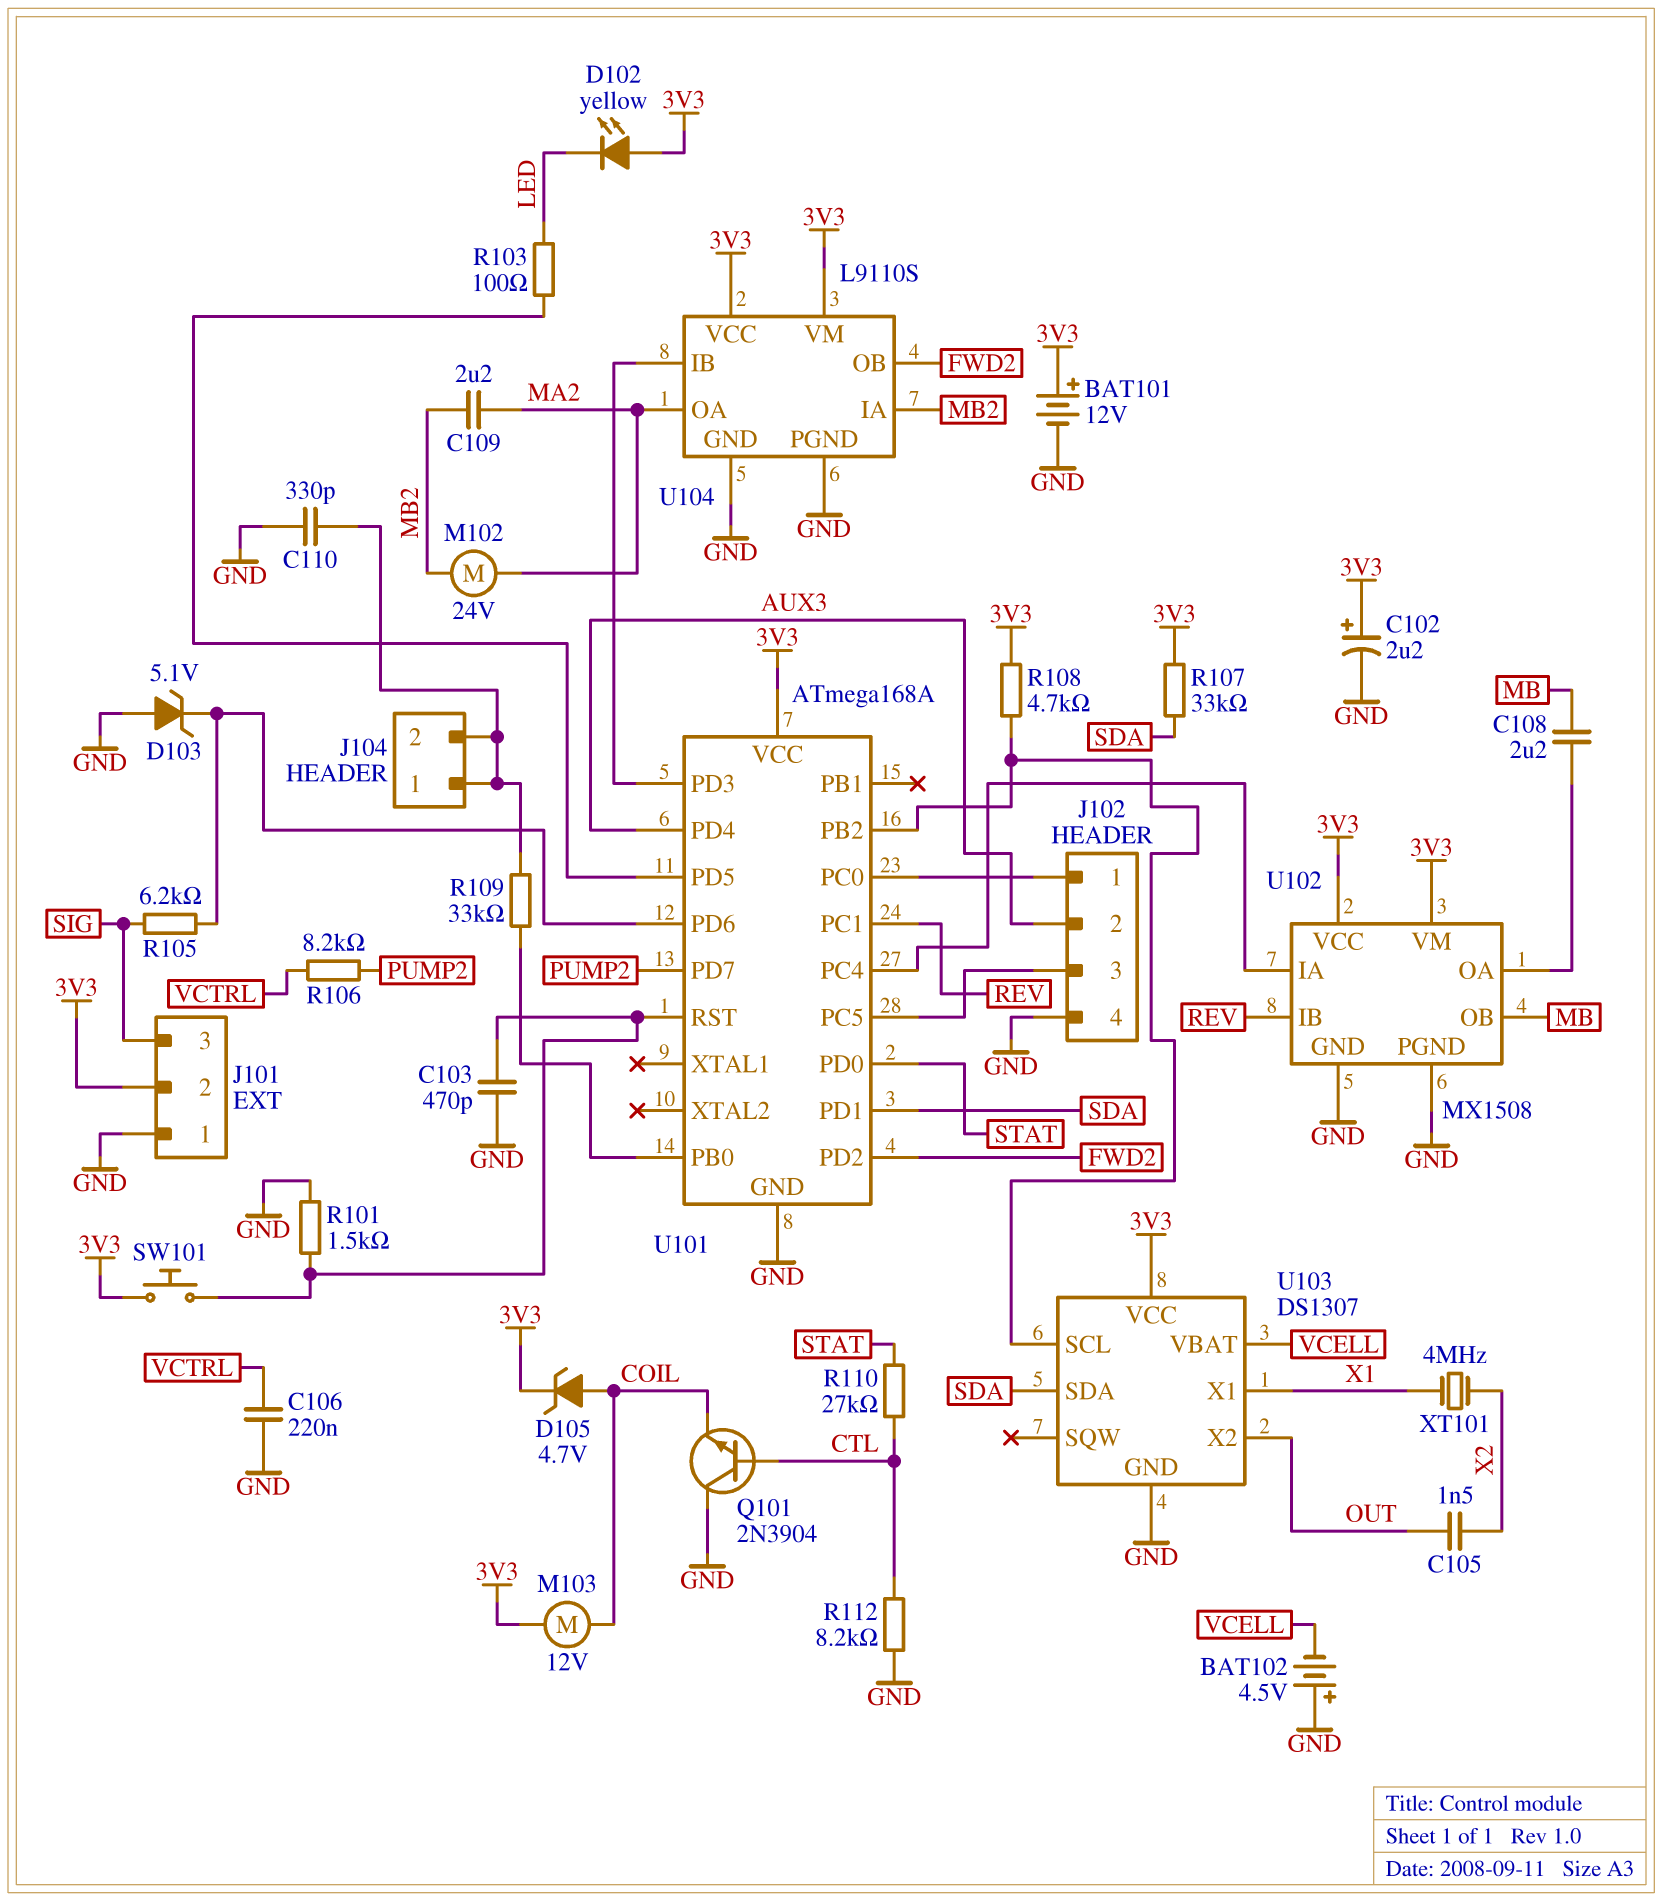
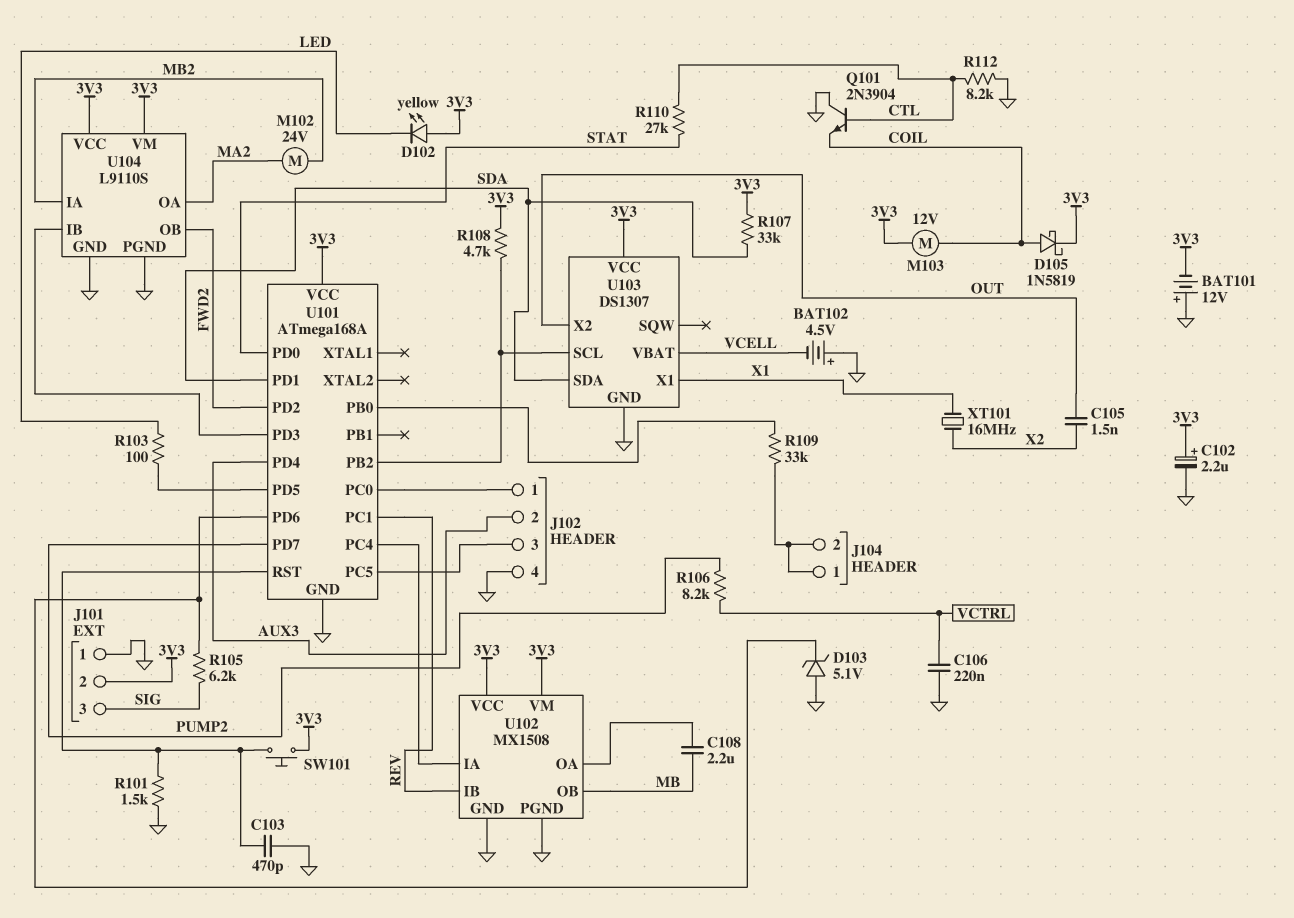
BAT101: 12V (plus 3V3, minus GND) -> 12V (plus GND, minus 3V3)
C109: 2.2uF (MA2, MB2) -> none
C110: 330pF (GND, J104/1) -> none
D105: zener 4.7V (A COIL, K 3V3) -> schottky 1N5819 (A COIL, K 3V3)
XT101: 4MHz (X1, X2) -> 16MHz (X1, X2)

